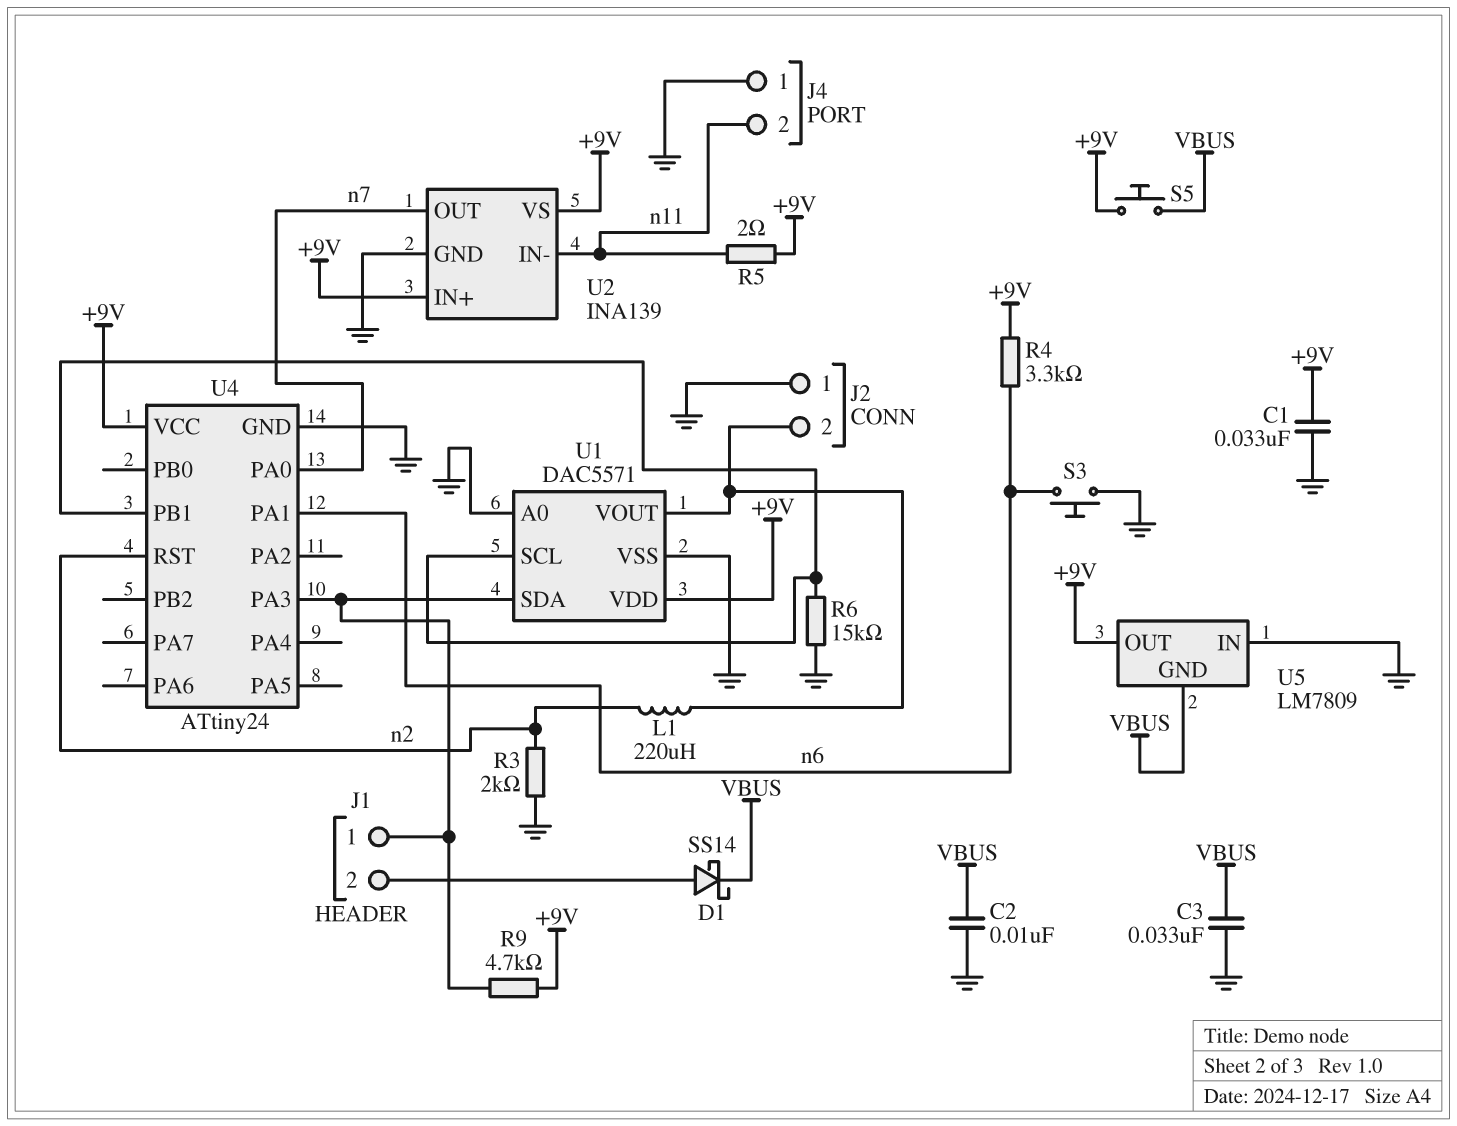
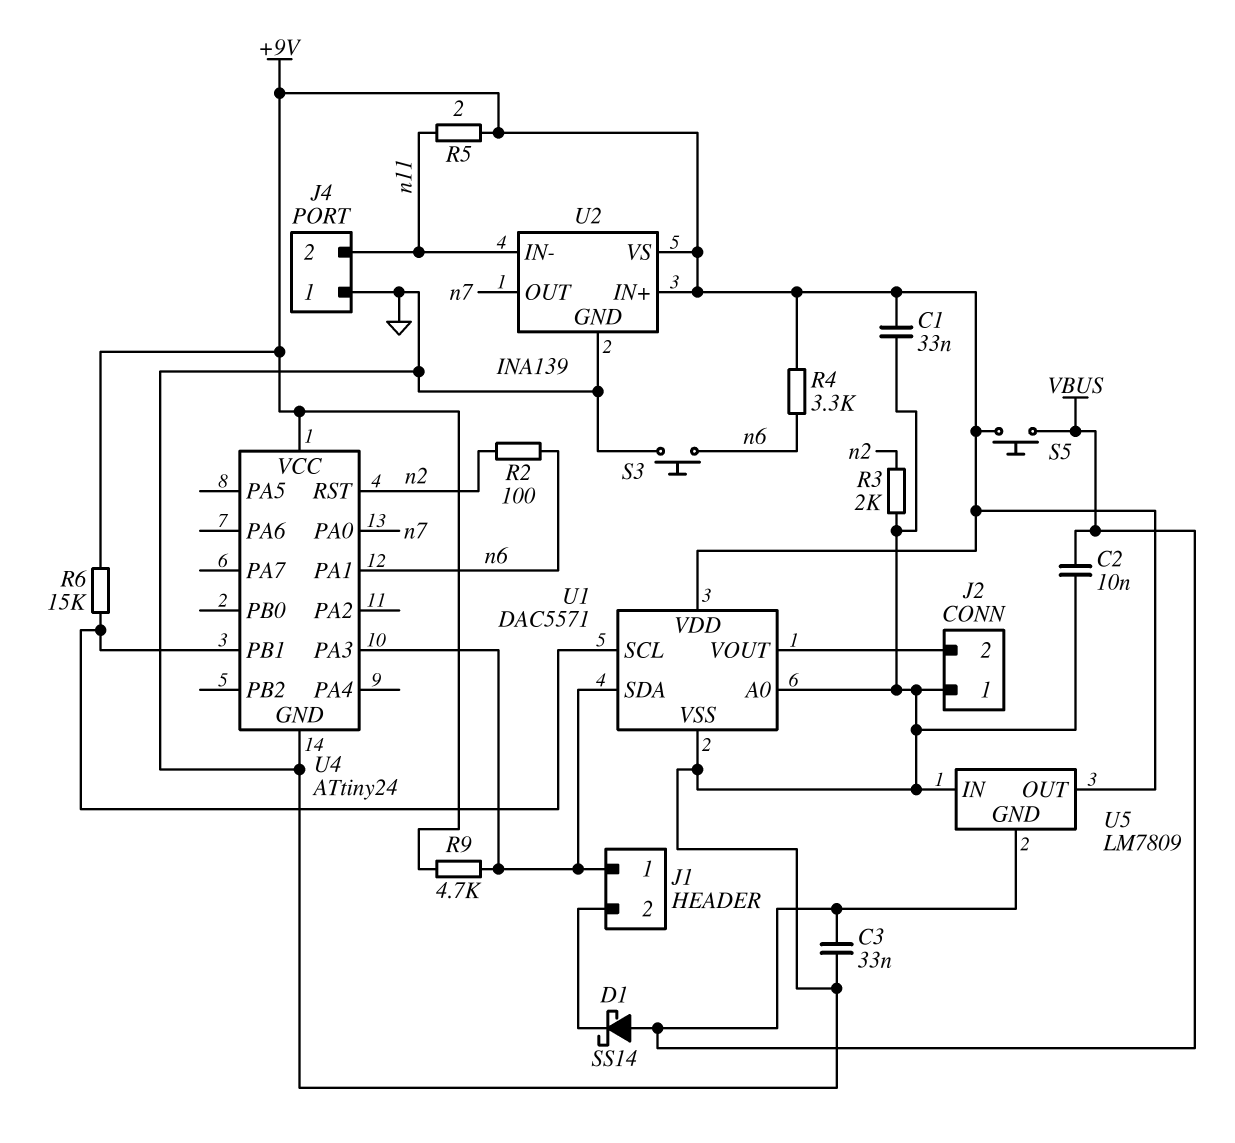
D1: schottky SS14 (A J1/2, K VBUS) -> schottky SS14 (A VBUS, K J1/2)
L1: 220uH (J2/2, n2) -> none
R2: none -> 100 (n2, n6)
R6: 15k (GND, U1/SCL) -> 15k (+9V, U1/SCL)

